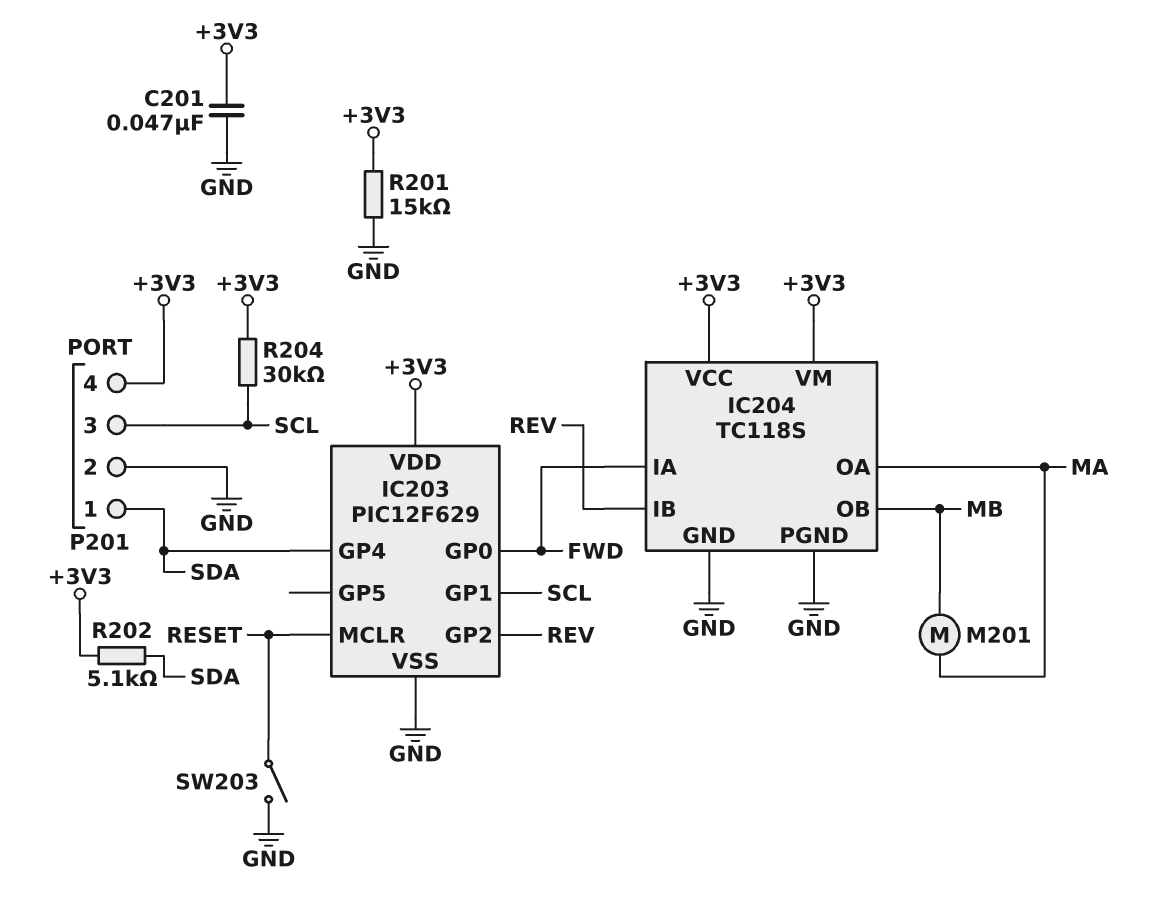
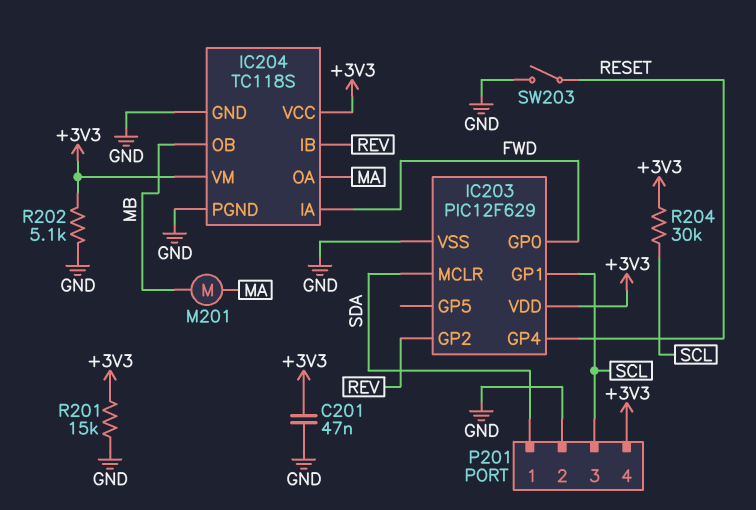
IC203 pin GP4: SDA -> RESET
IC203 pin MCLR: RESET -> SDA
R202: 5.1k (+3V3, SDA) -> 5.1k (+3V3, GND)

